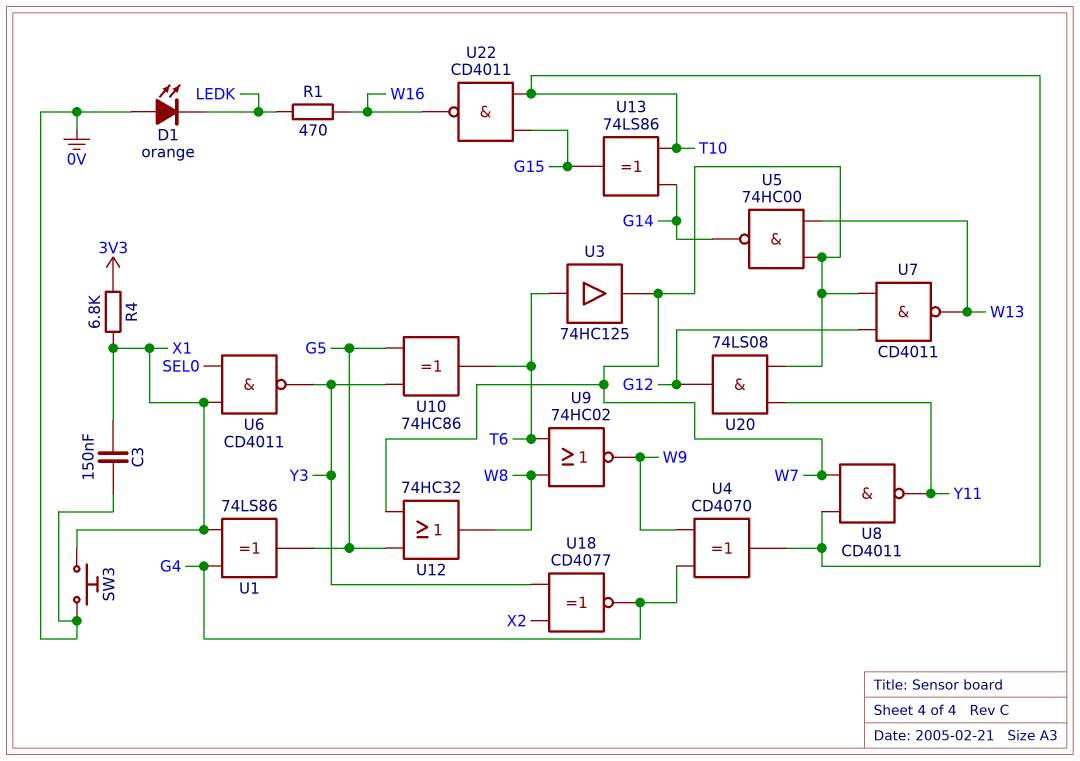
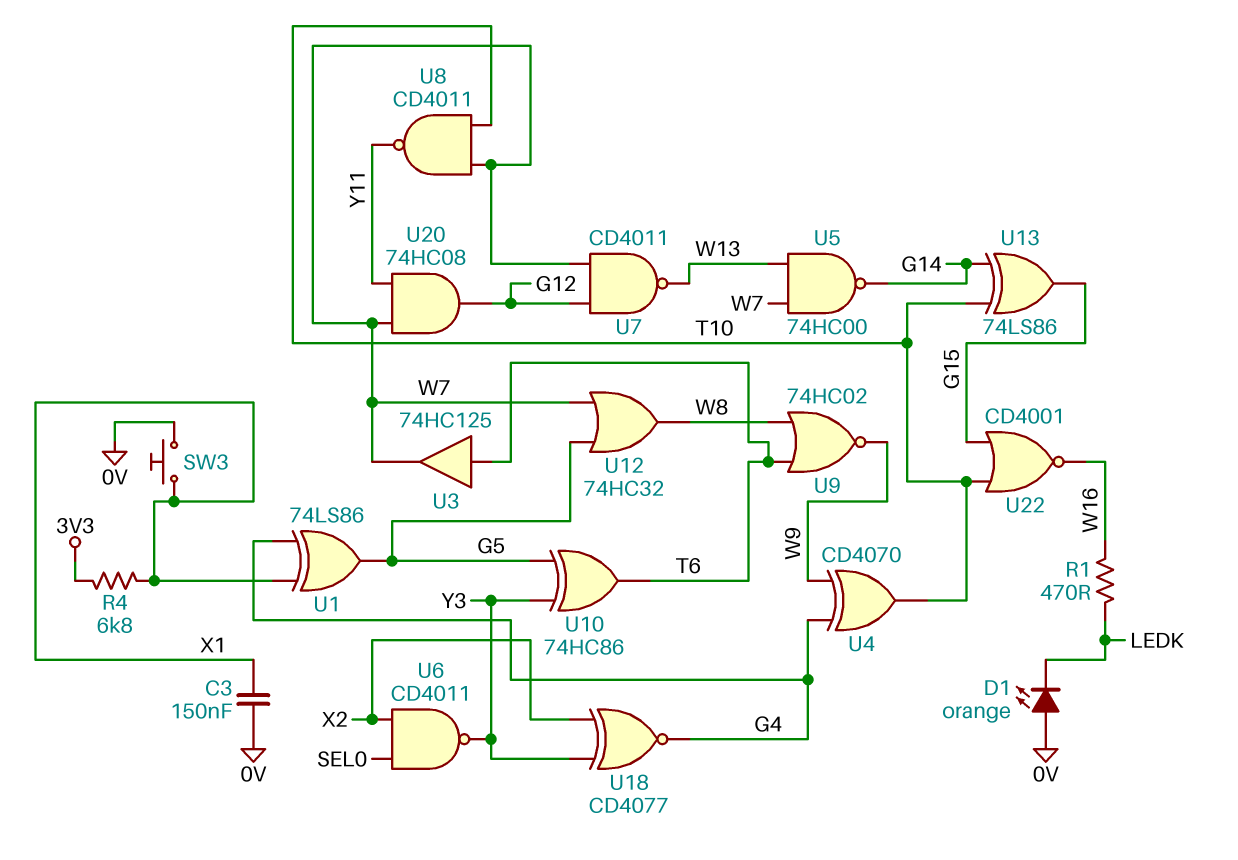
U6: NAND CD4011 (in SEL0, in X1, out Y3) -> NAND CD4011 (in SEL0, in X2, out Y3)
U20: AND 74LS08 (in W7, in Y11, out G12) -> AND 74HC08 (in W7, in Y11, out G12)
U22: NAND CD4011 (in G15, in T10, out W16) -> NOR CD4001 (in G15, in T10, out W16)

